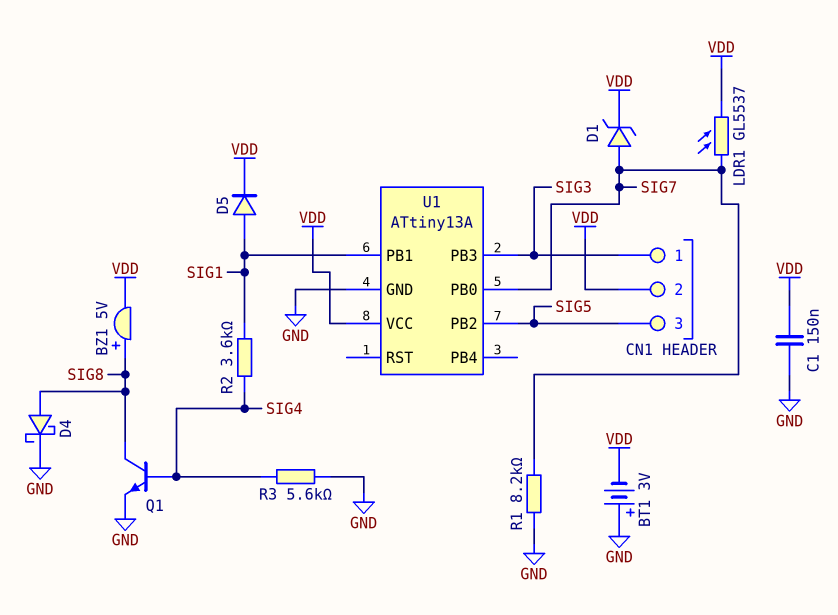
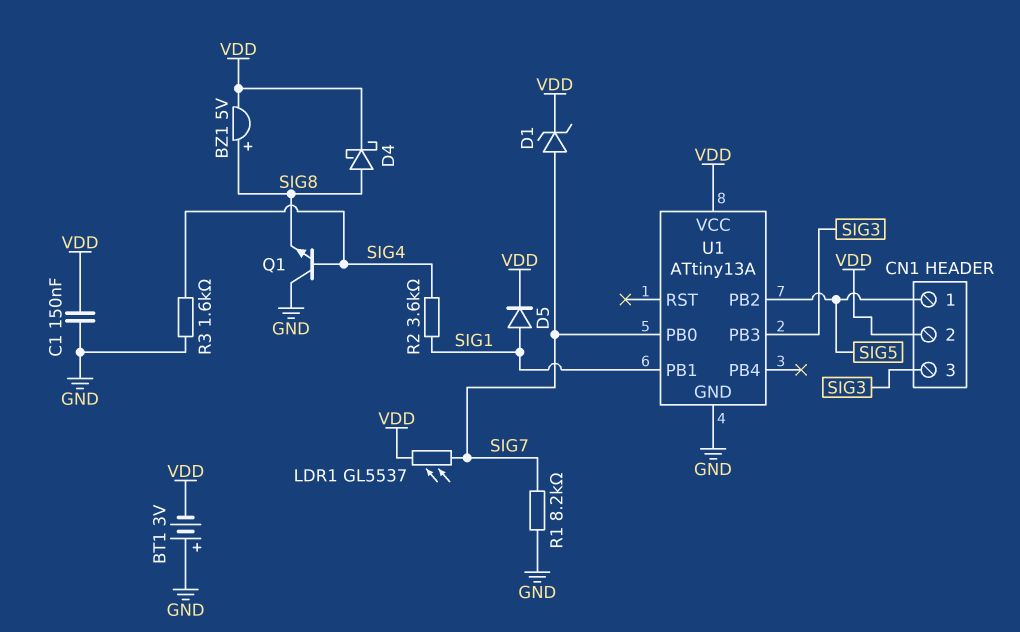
CN1 pin 1: SIG3 -> SIG5
CN1 pin 3: SIG5 -> SIG3
D4: schottky (A SIG8, K GND) -> schottky (A SIG8, K VDD)
Q1: NPN (B SIG4, C SIG8, E GND) -> NPN (B SIG4, C GND, E SIG8)
R3: 5.6k (GND, SIG4) -> 1.6k (GND, SIG4)

